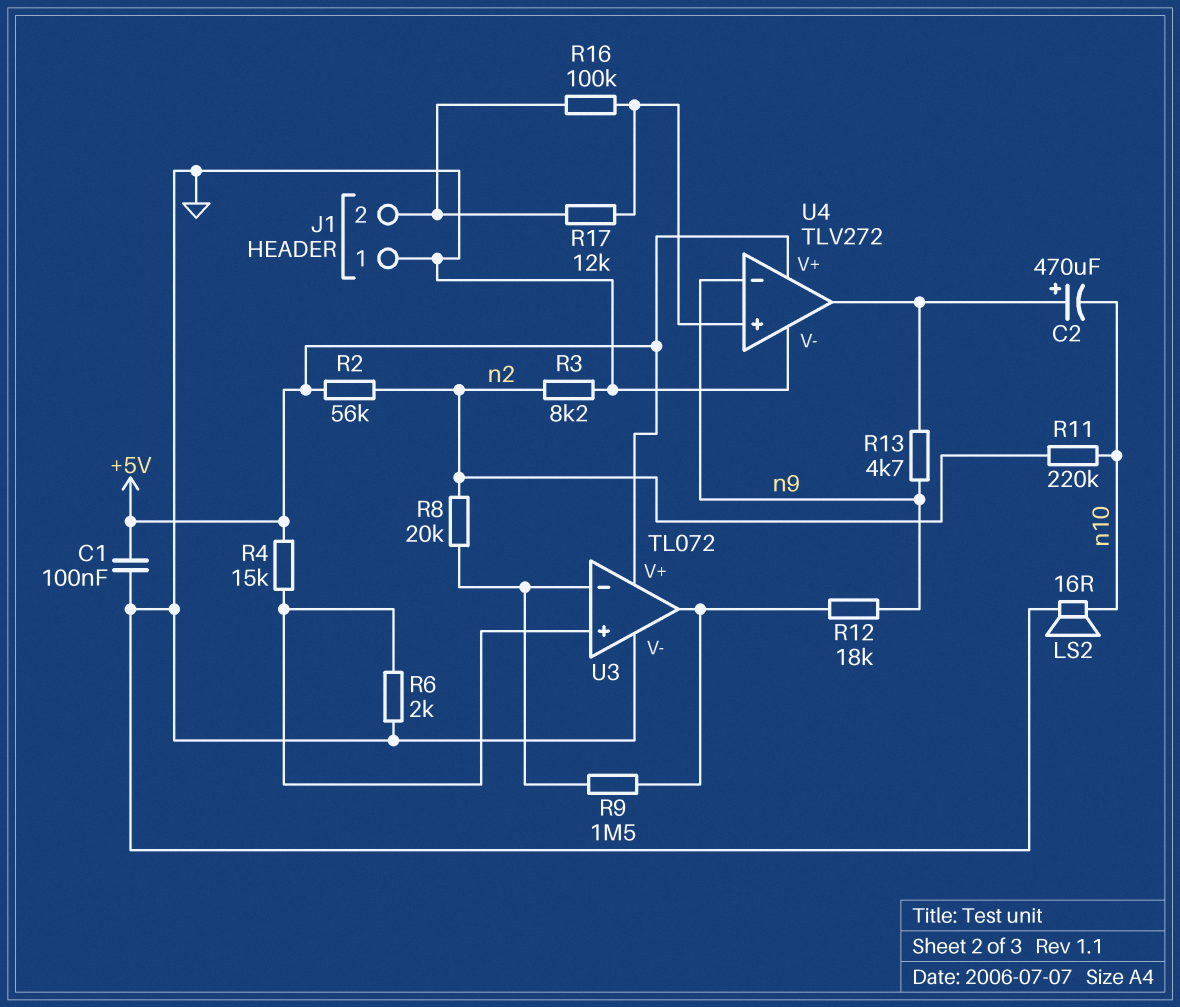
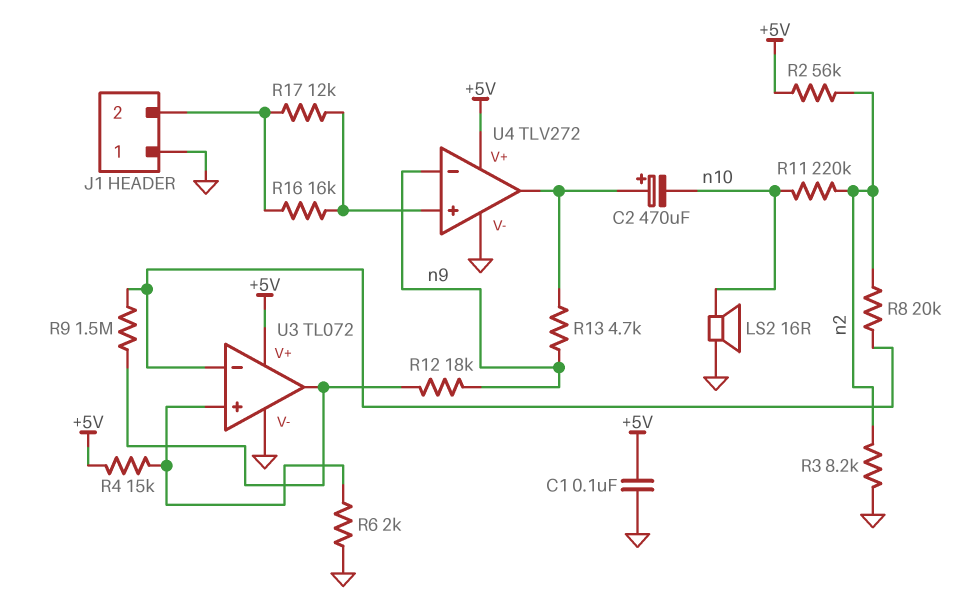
R16: 100k (J1/2, U4/in+) -> 16k (J1/2, U4/in+)

